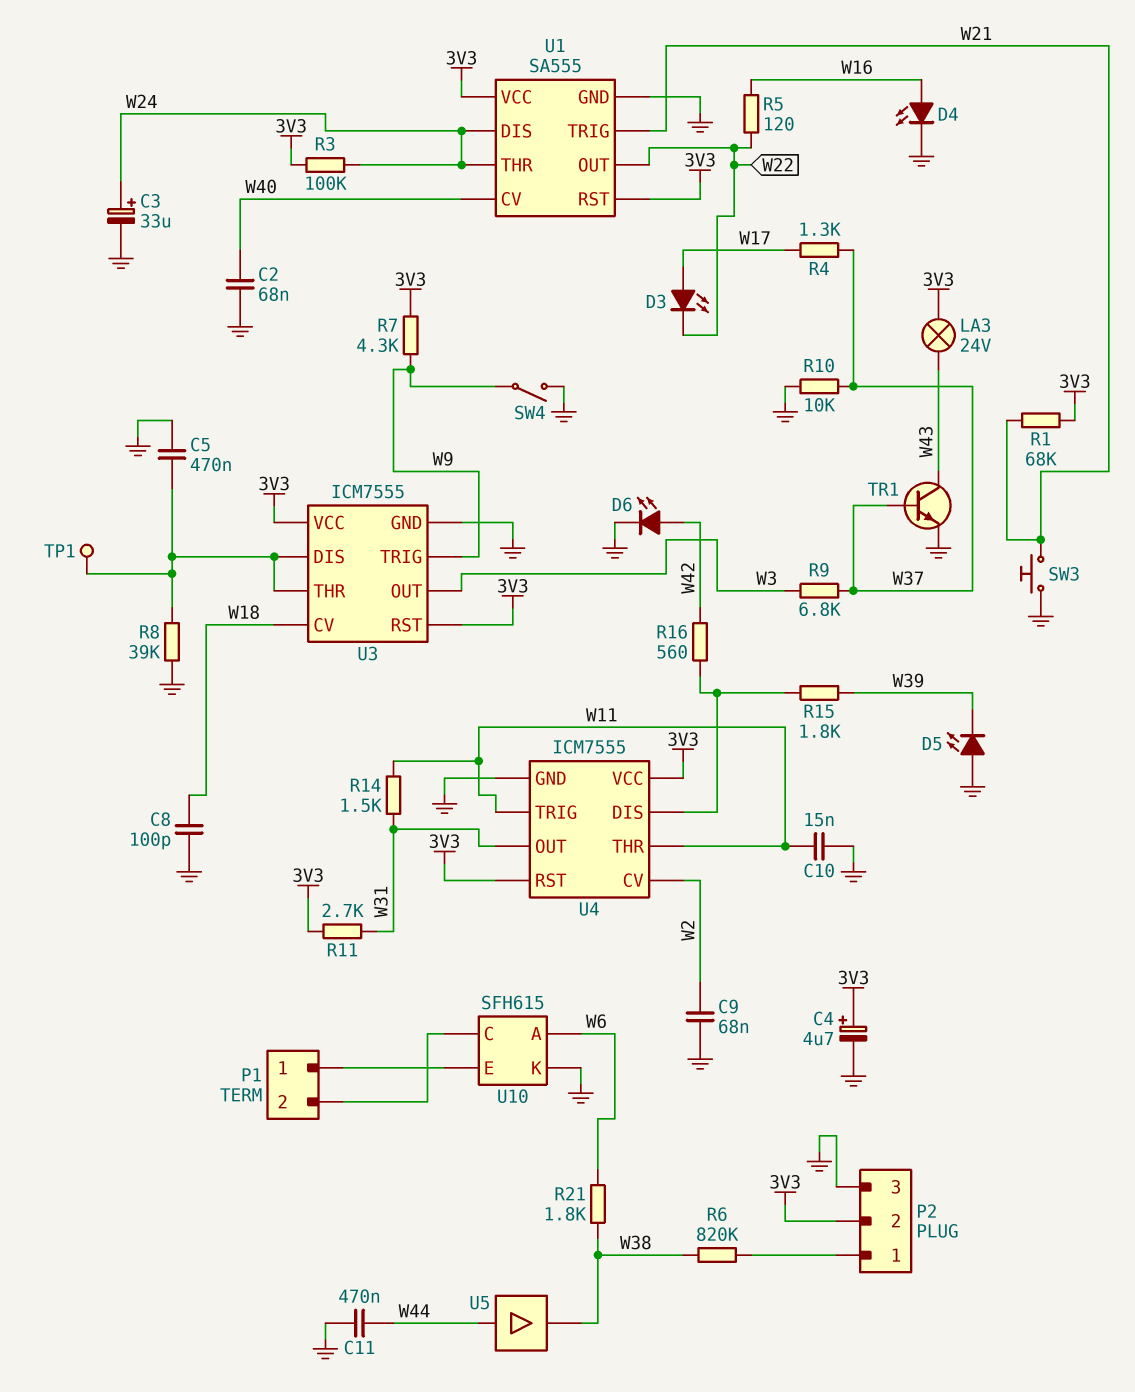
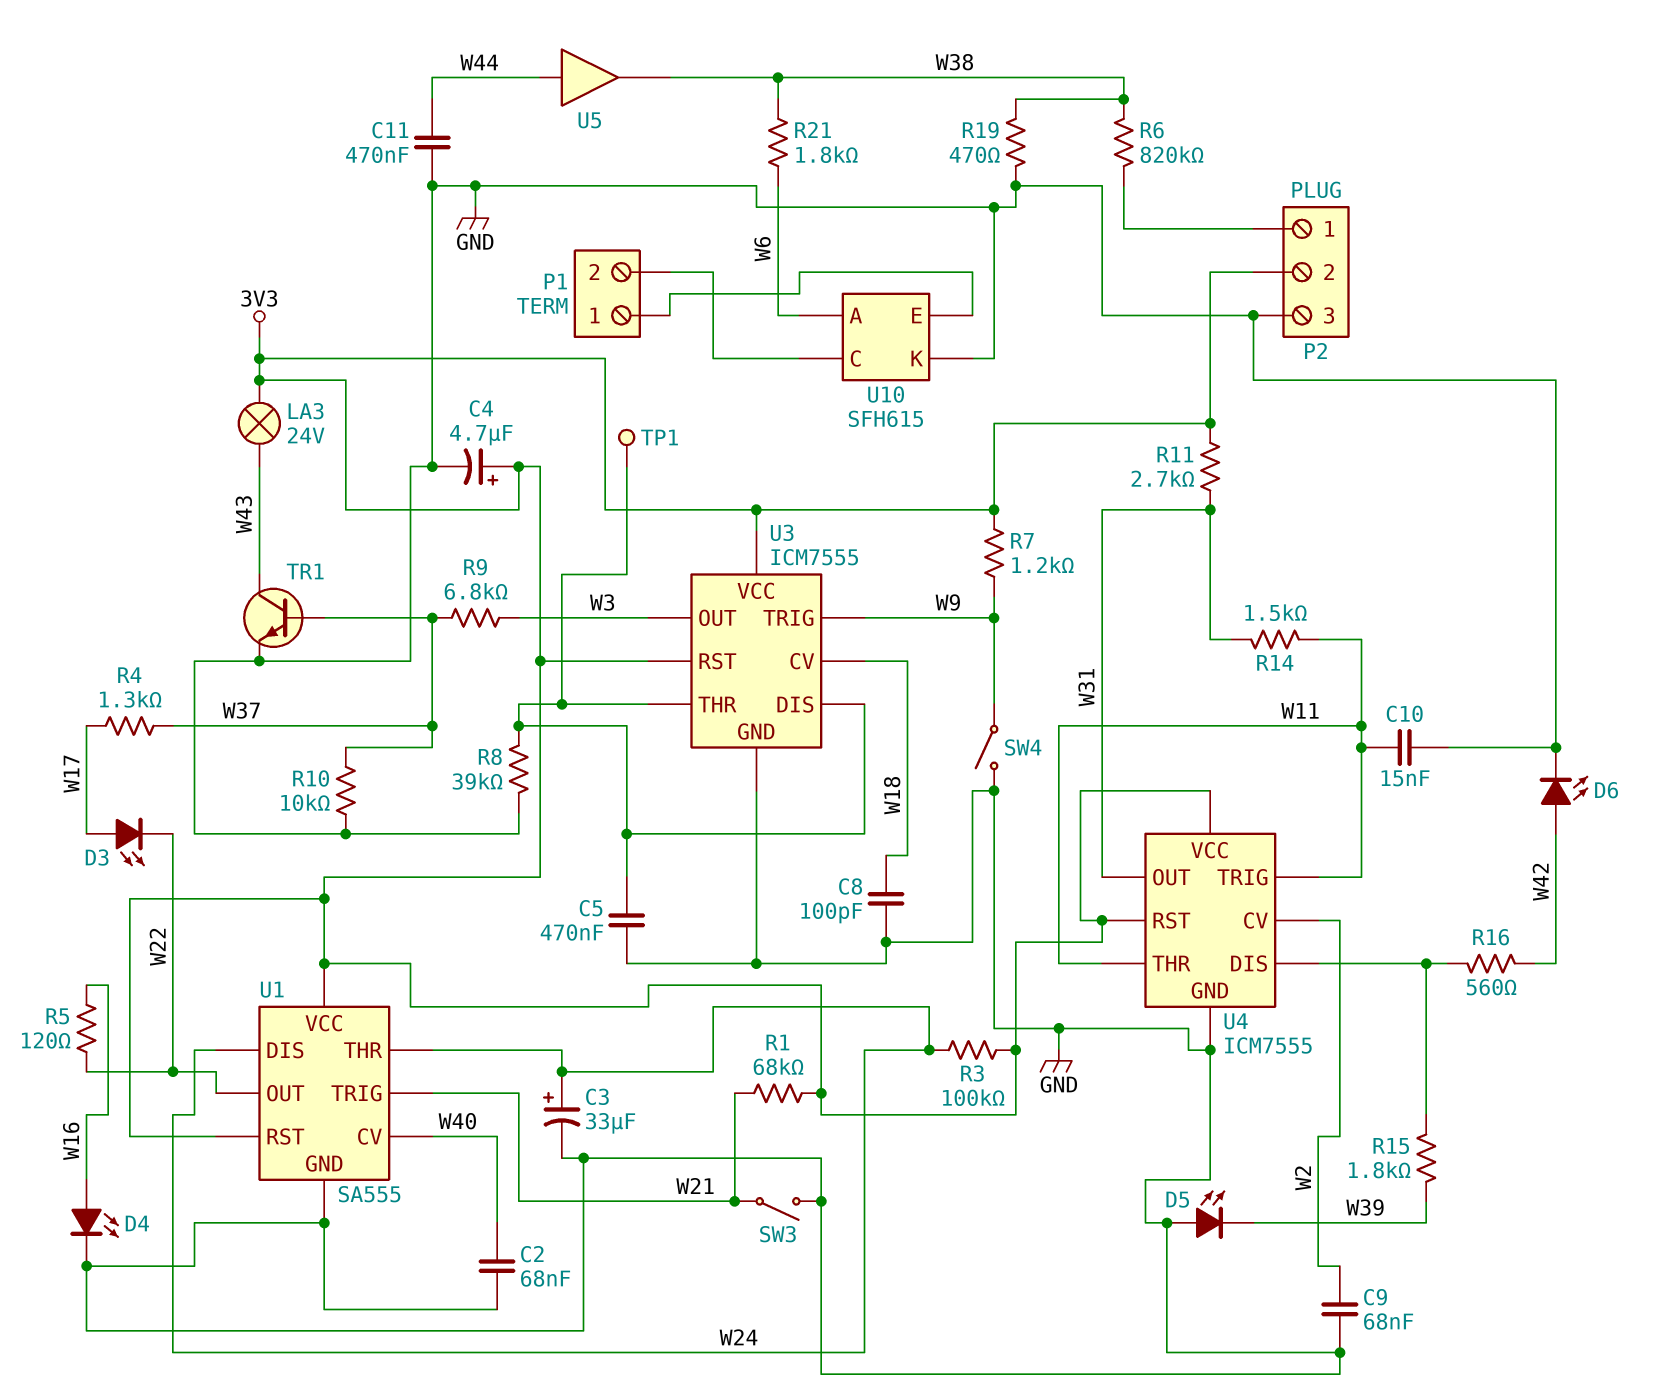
R7: 4.3k (3V3, W9) -> 1.2k (3V3, W9)
R19: none -> 470 (GND, W38)
SW3: button (GND, W21) -> switch (GND, W21)

